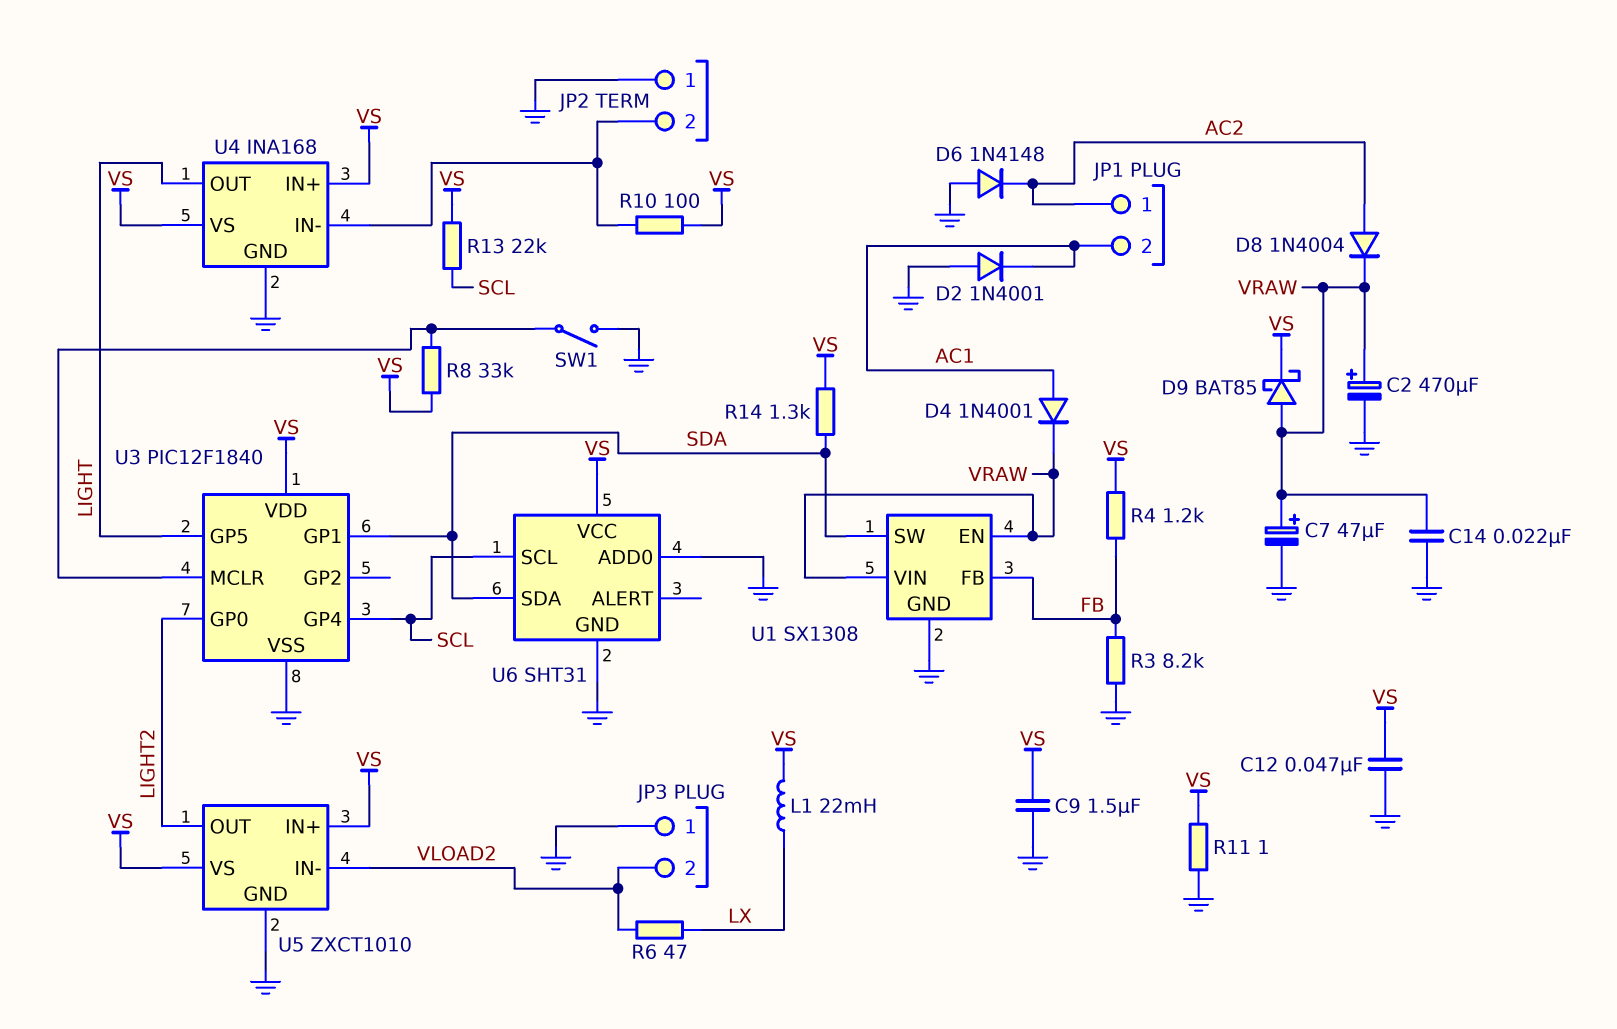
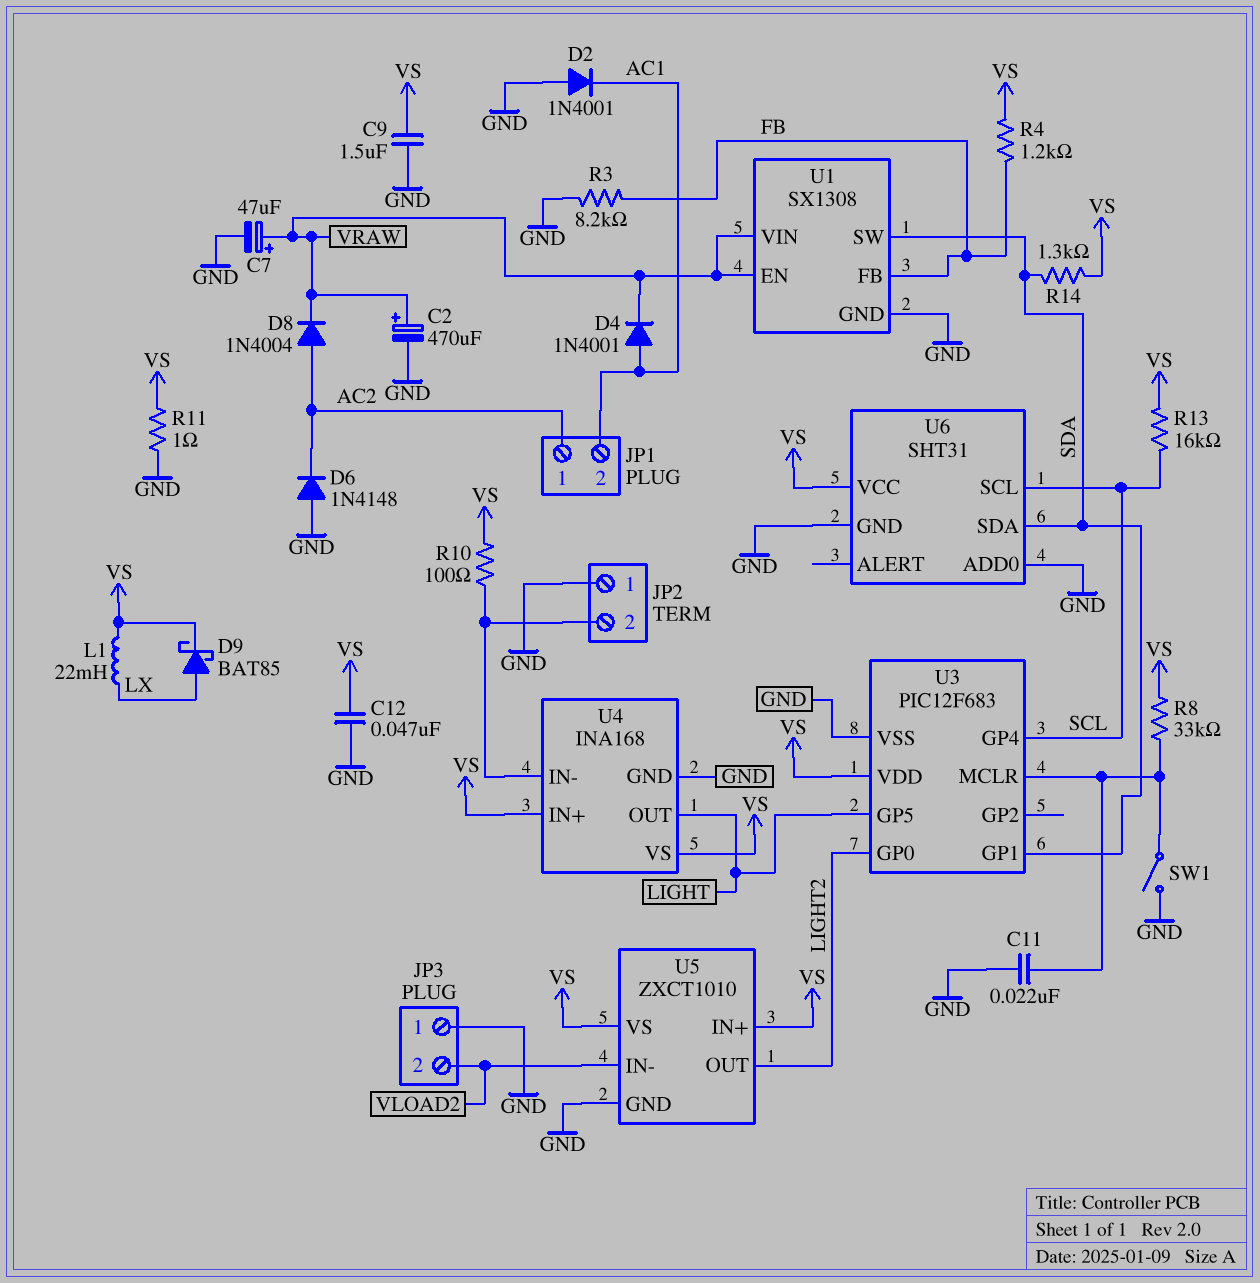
C11: none -> 22nF (GND, U3/MCLR)
C14: 22nF (GND, VRAW) -> none
D9: schottky BAT85 (A VRAW, K VS) -> schottky BAT85 (A LX, K VS)
R6: 47 (LX, VLOAD2) -> none
R13: 22k (SCL, VS) -> 16k (SCL, VS)
U3: PIC12F1840 -> PIC12F683

